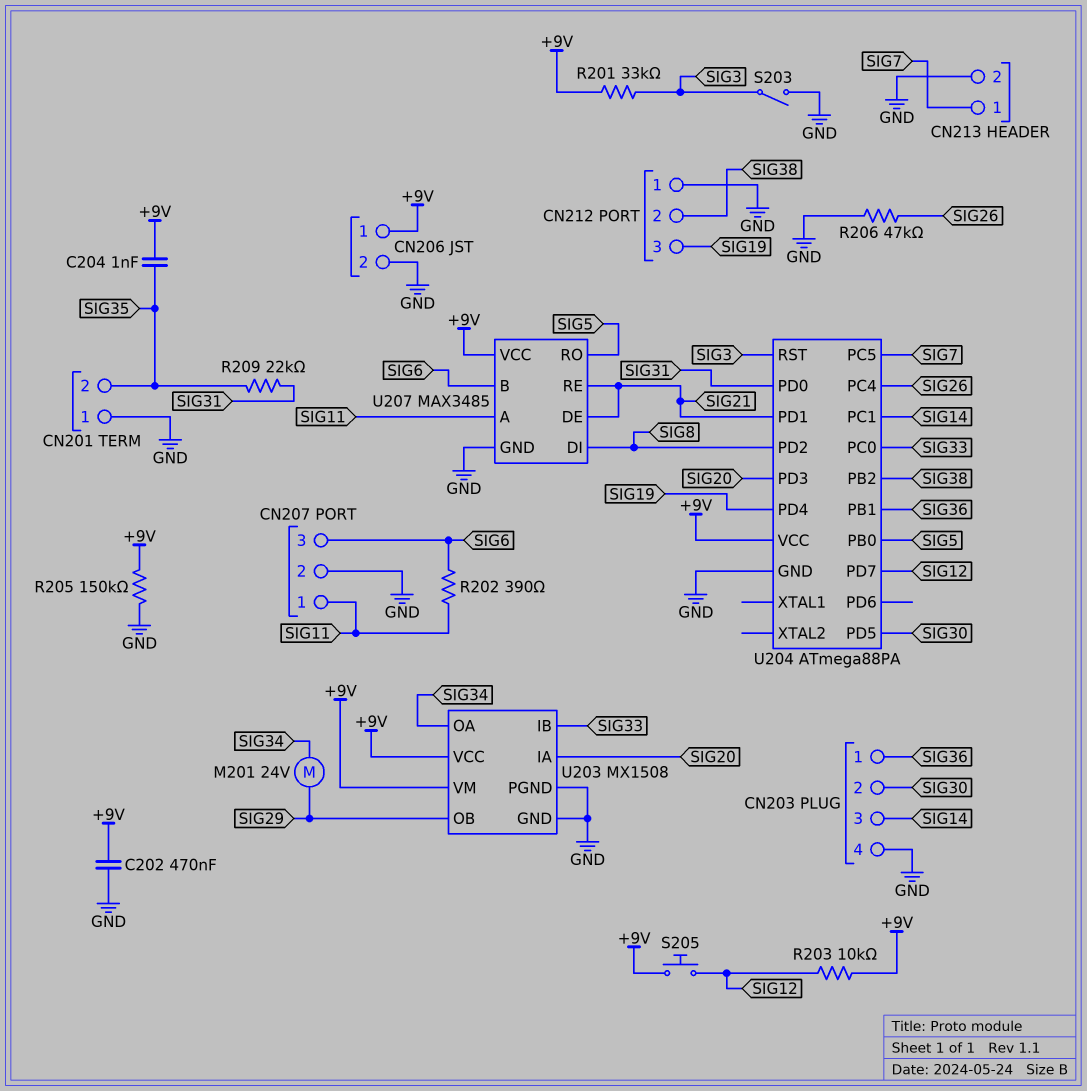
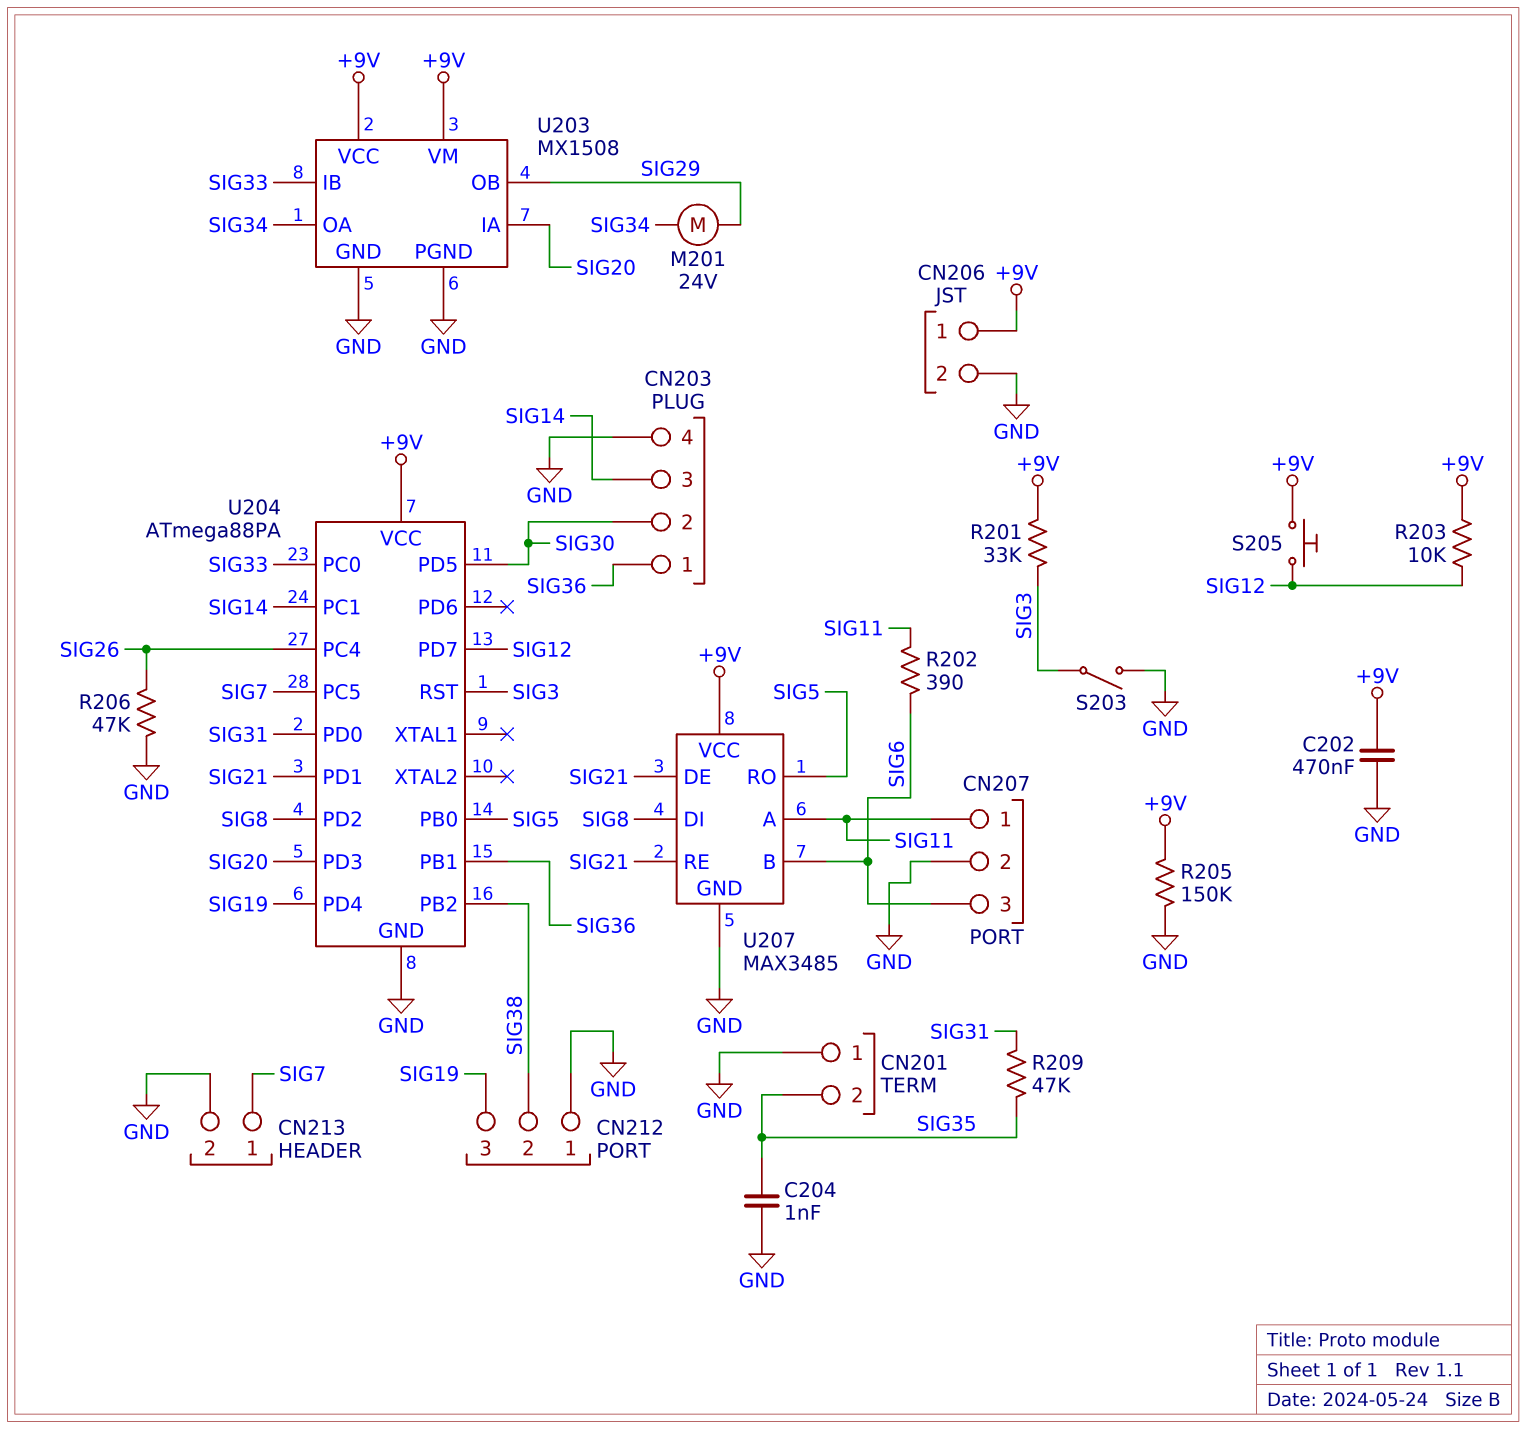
C204: 1nF (+9V, SIG35) -> 1nF (GND, SIG35)
R209: 22k (SIG31, SIG35) -> 47k (SIG31, SIG35)

